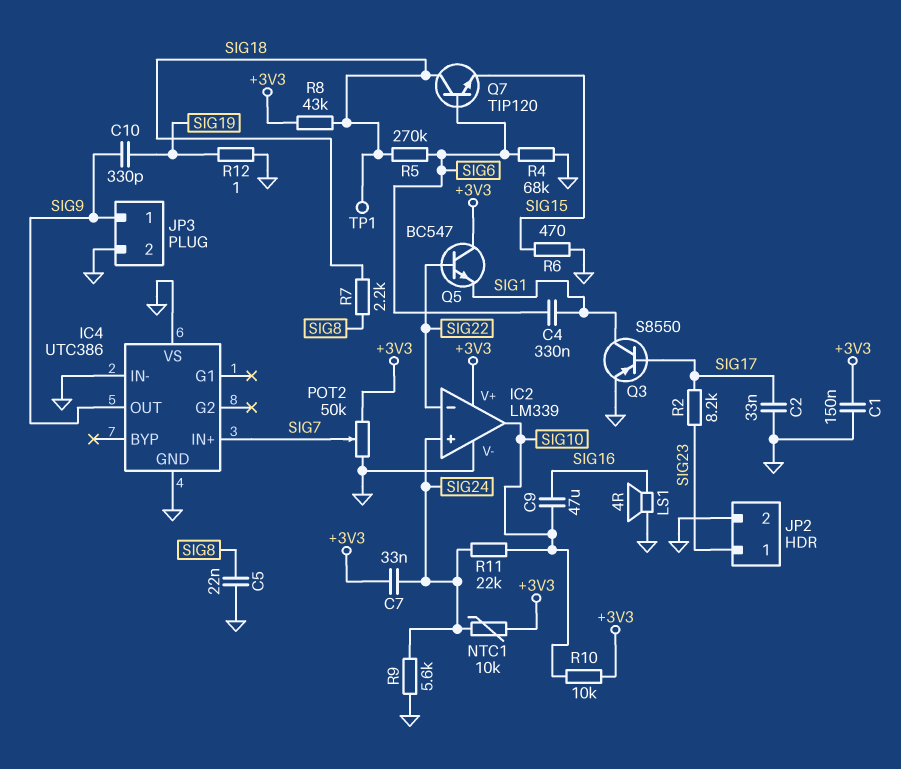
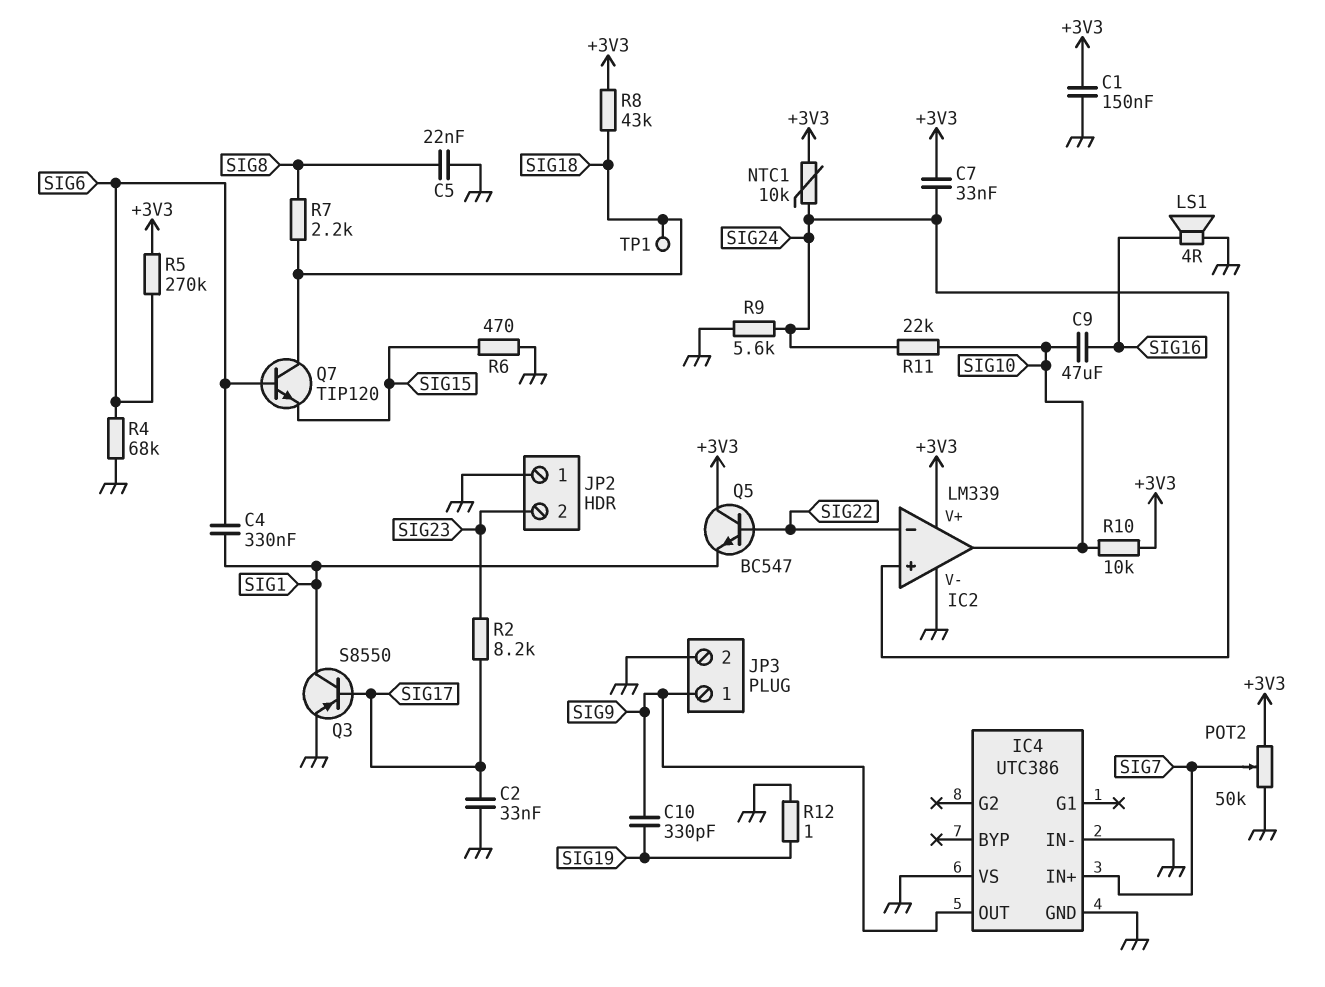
JP2 pin 1: SIG23 -> GND
JP2 pin 2: GND -> SIG23
R5: 270k (SIG6, SIG18) -> 270k (+3V3, SIG6)

